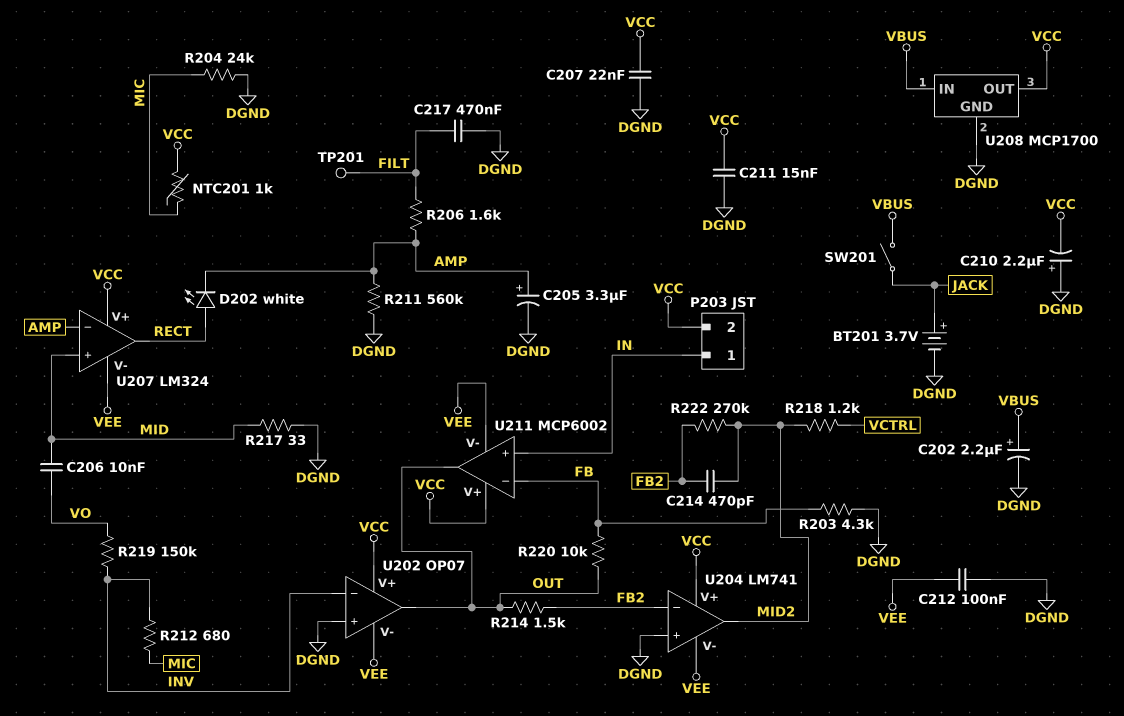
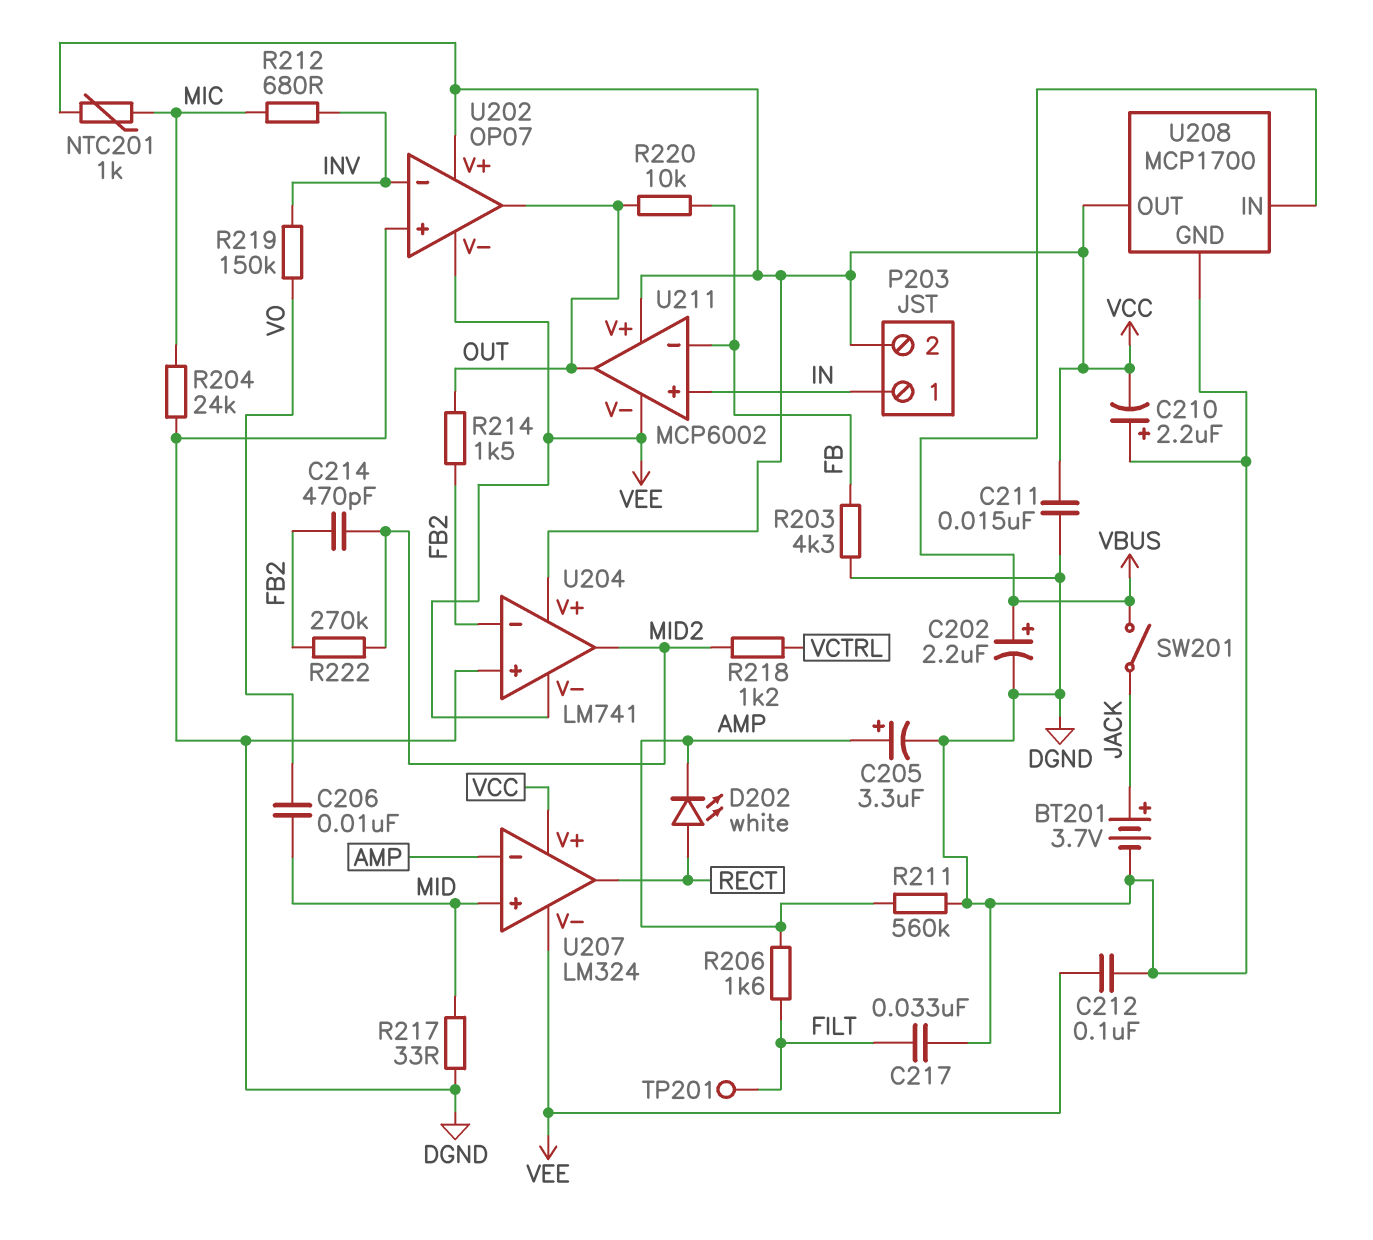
C207: 22nF (DGND, VCC) -> none
C217: 470nF (DGND, FILT) -> 33nF (DGND, FILT)

